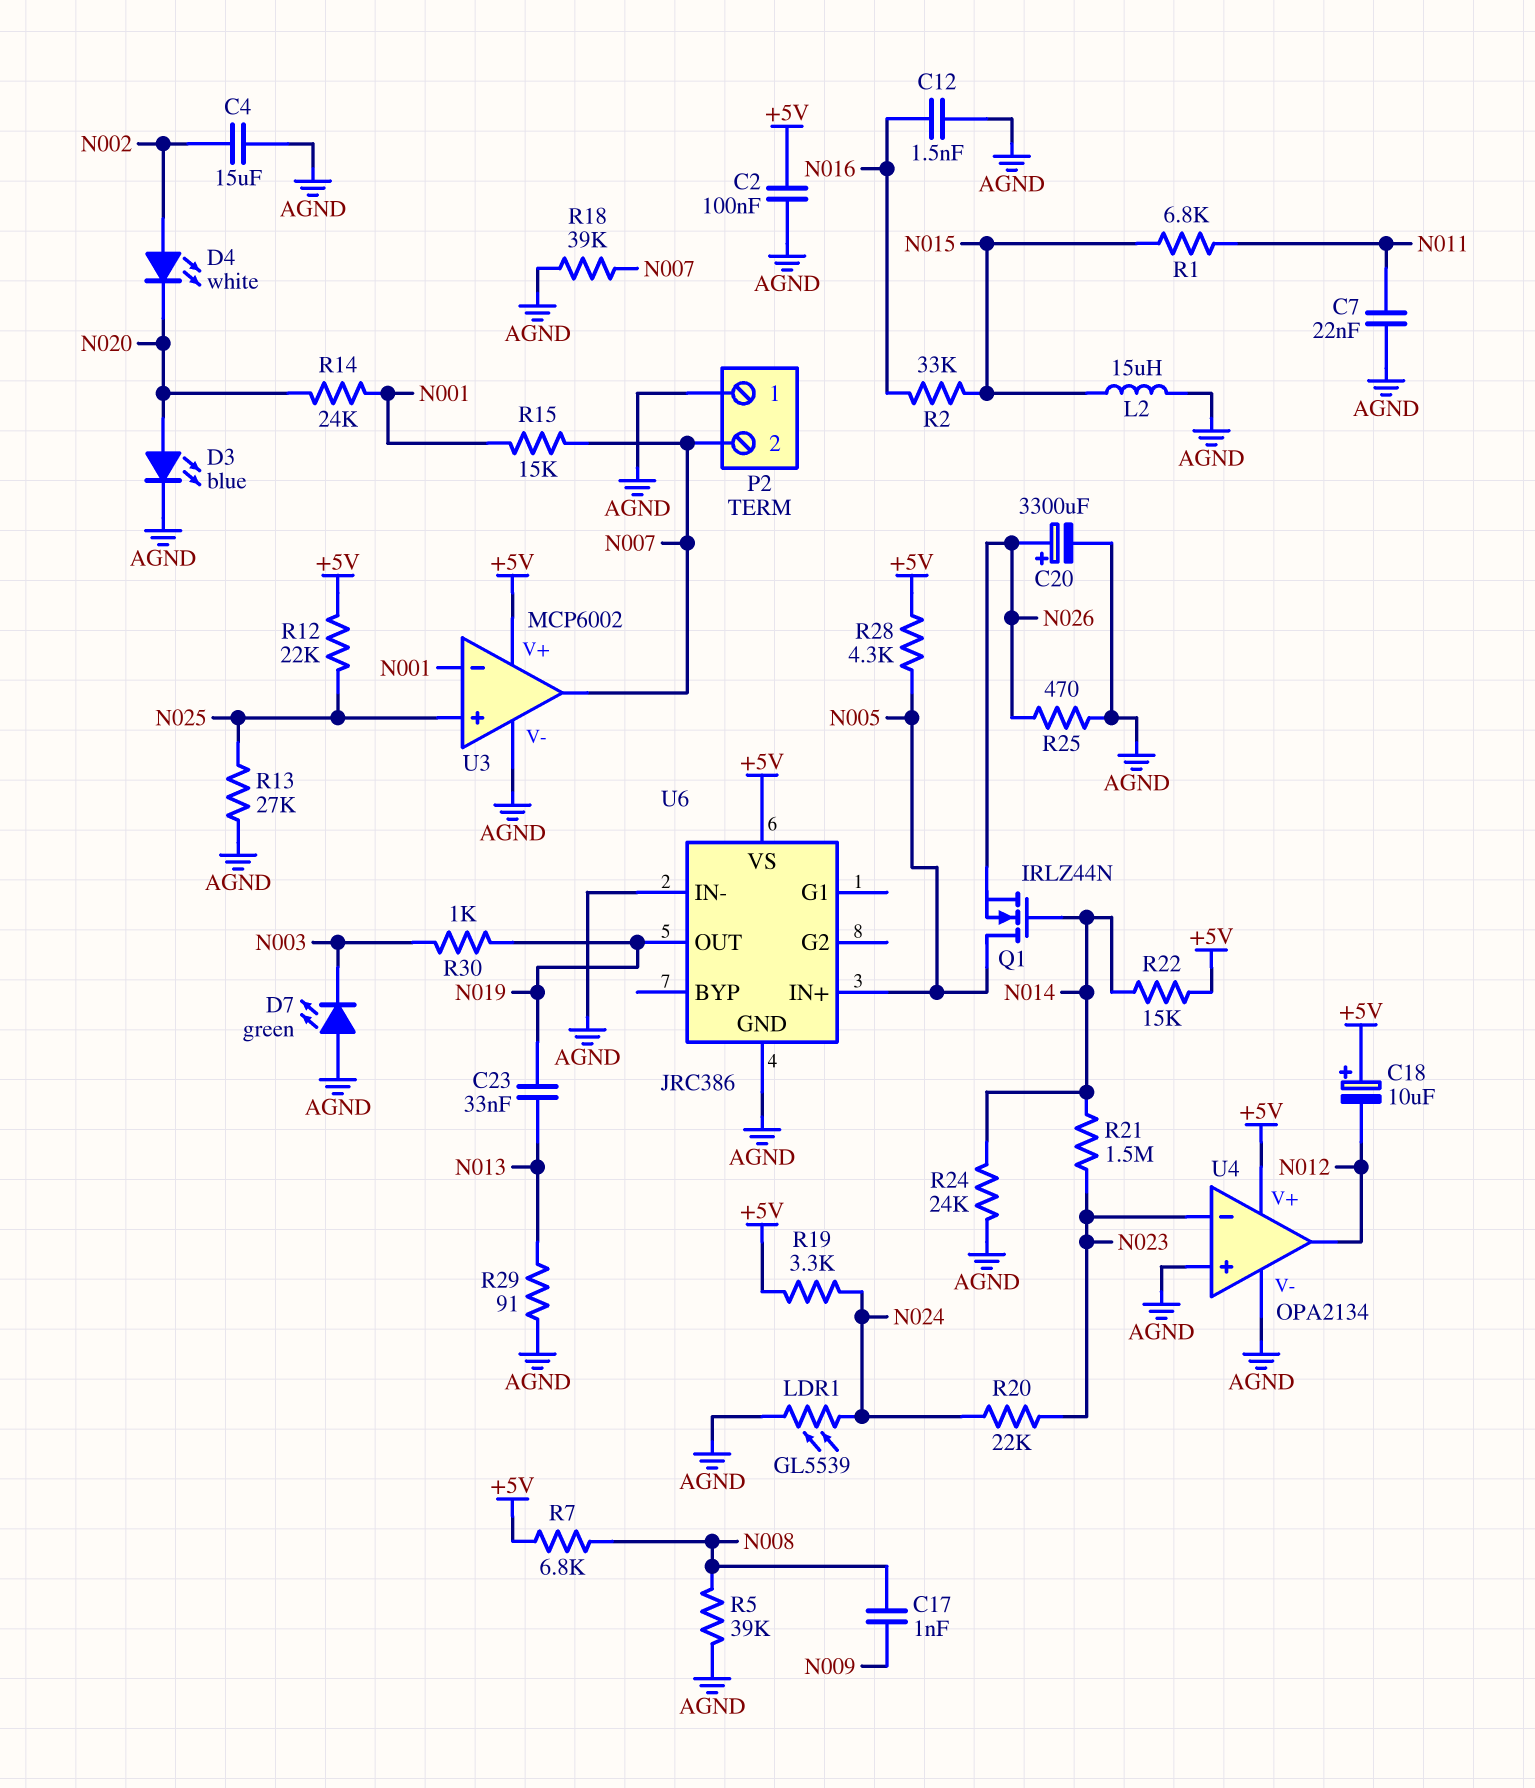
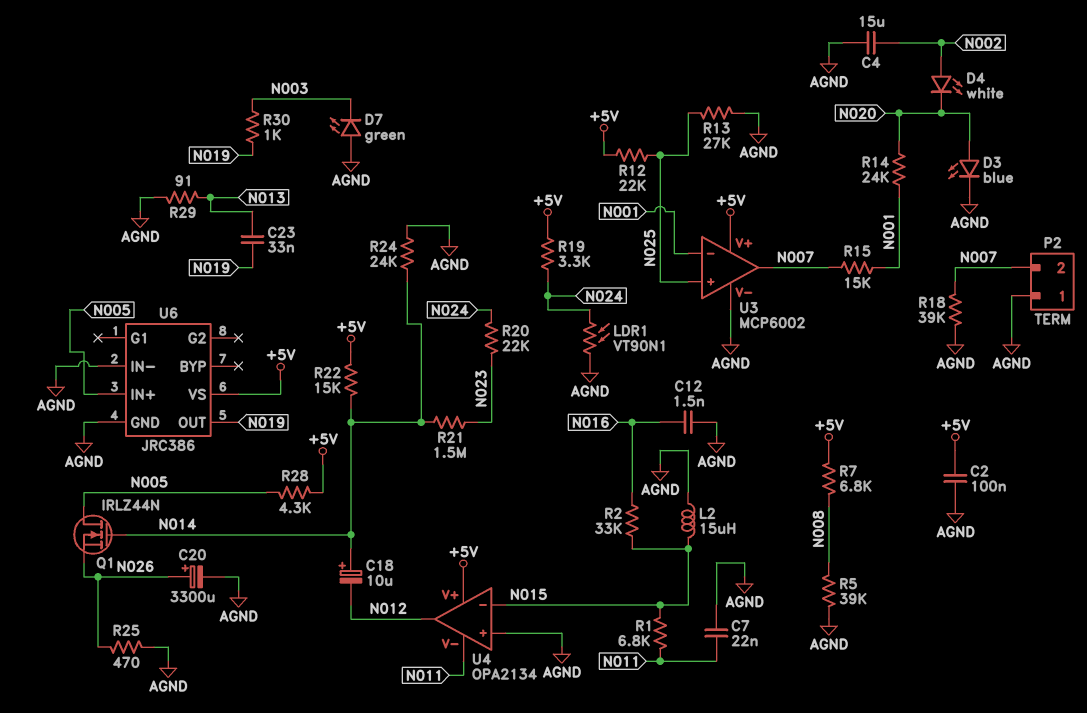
C17: 1nF (N008, N009) -> none
C18: 10uF (plus +5V, minus N012) -> 10uF (plus N014, minus N012)
LDR1: GL5539 (AGND, N024) -> VT90N1 (AGND, N024)
U4 pin V-: AGND -> N011
U4 pin in-: N023 -> N015

